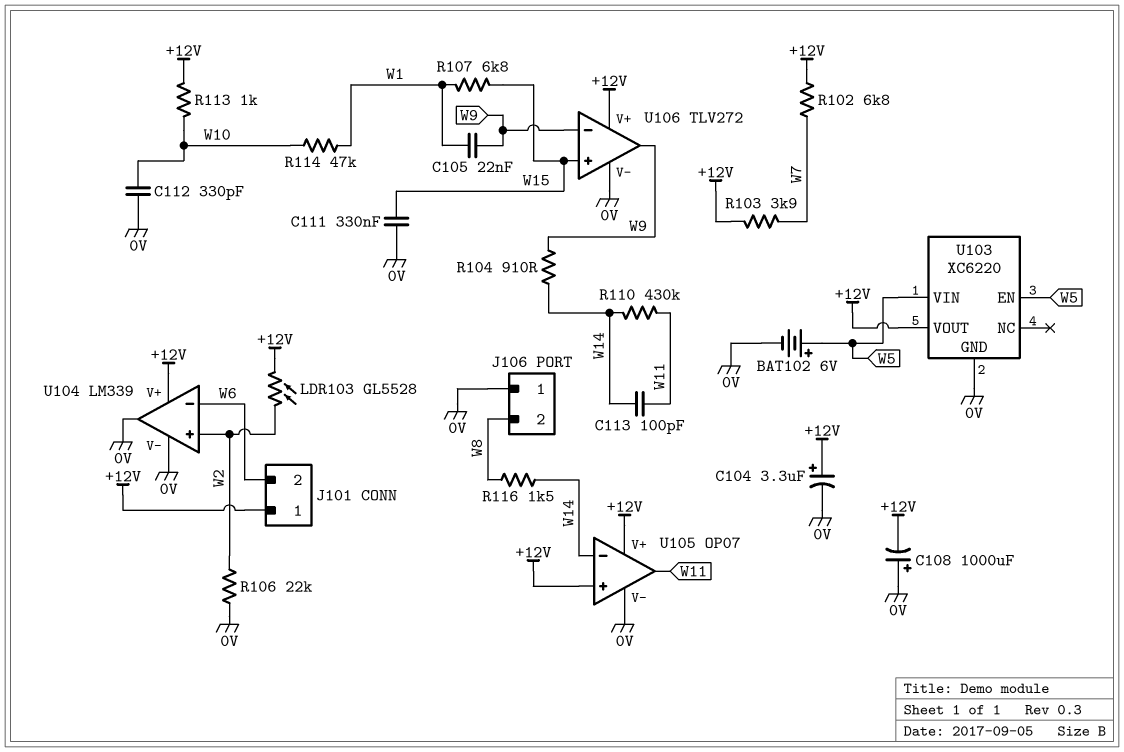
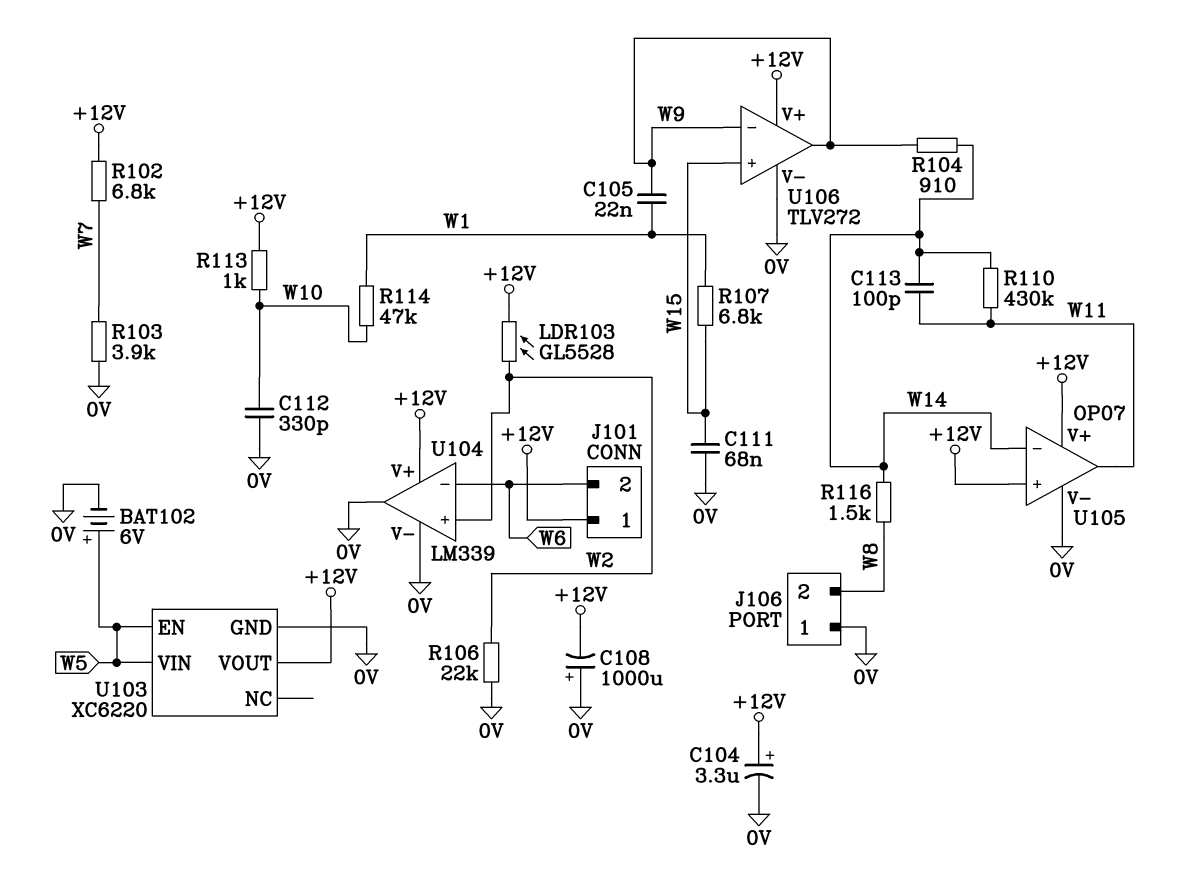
C111: 330nF (0V, W15) -> 68nF (0V, W15)
R103: 3.9k (+12V, W7) -> 3.9k (0V, W7)

